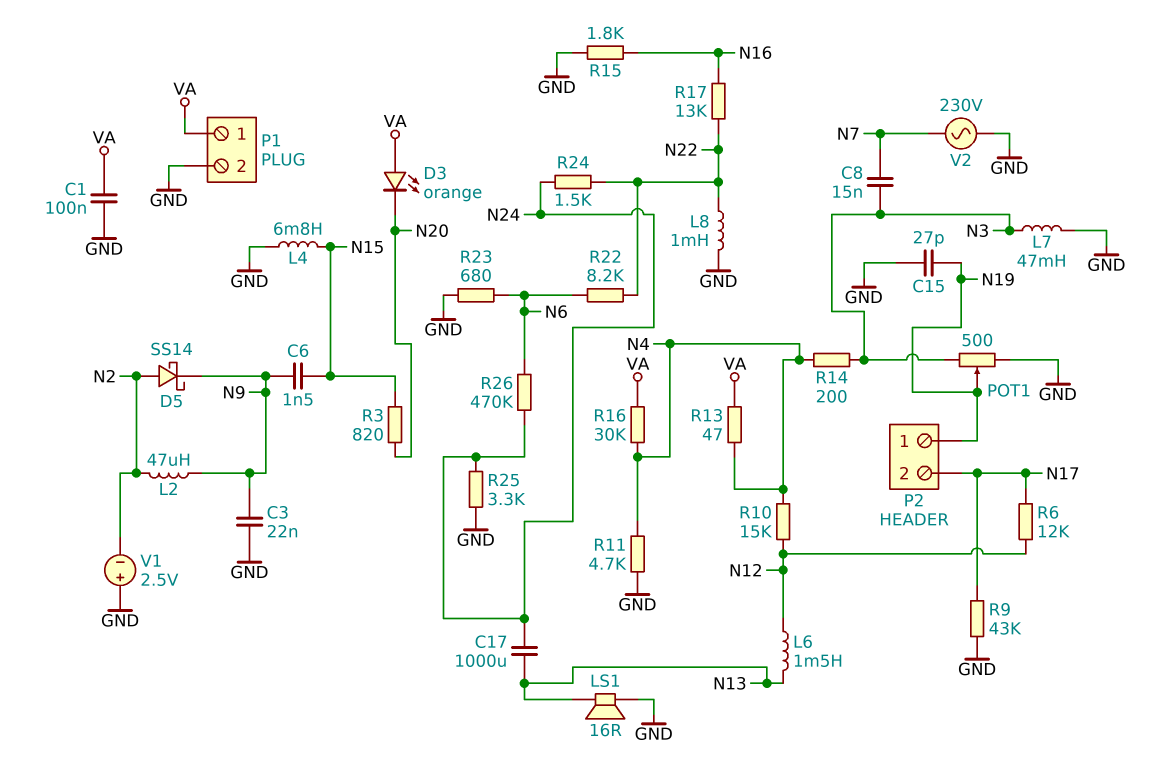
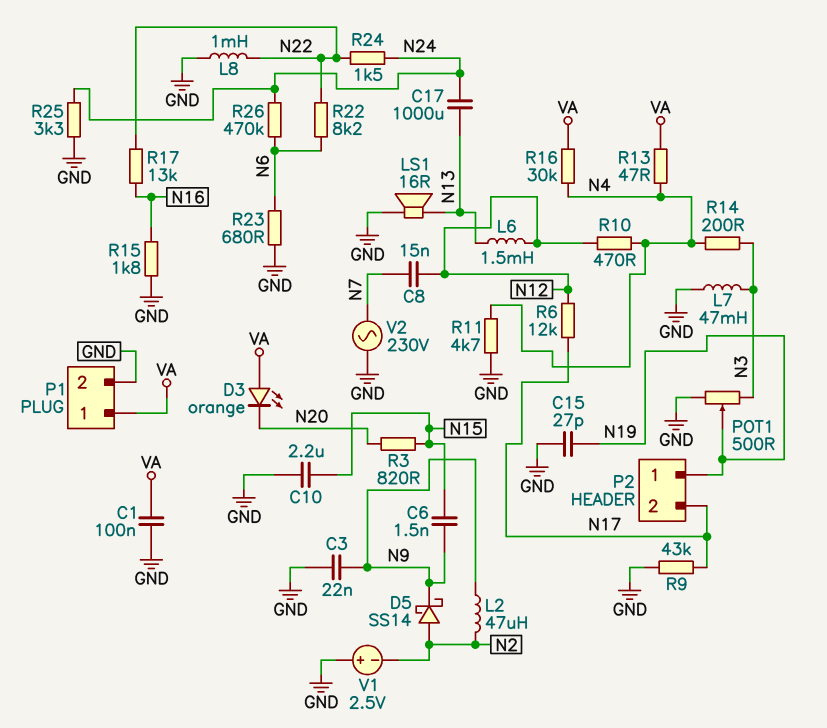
C8: 15nF (N3, N7) -> 15nF (N7, N12)
C10: none -> 2.2uF (GND, N15)
L4: 6.8mH (GND, N15) -> none
R10: 15k (N4, N12) -> 470 (N4, N12)

